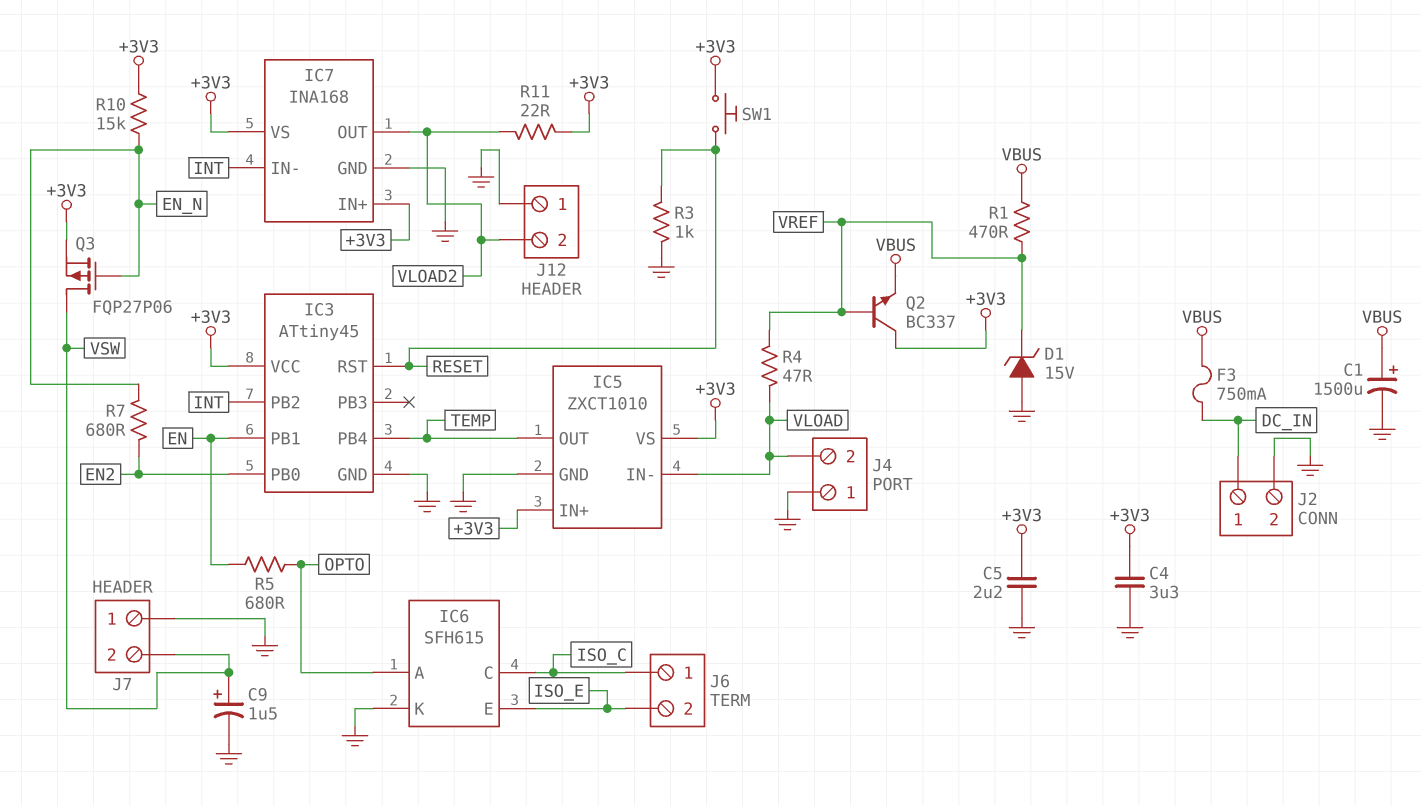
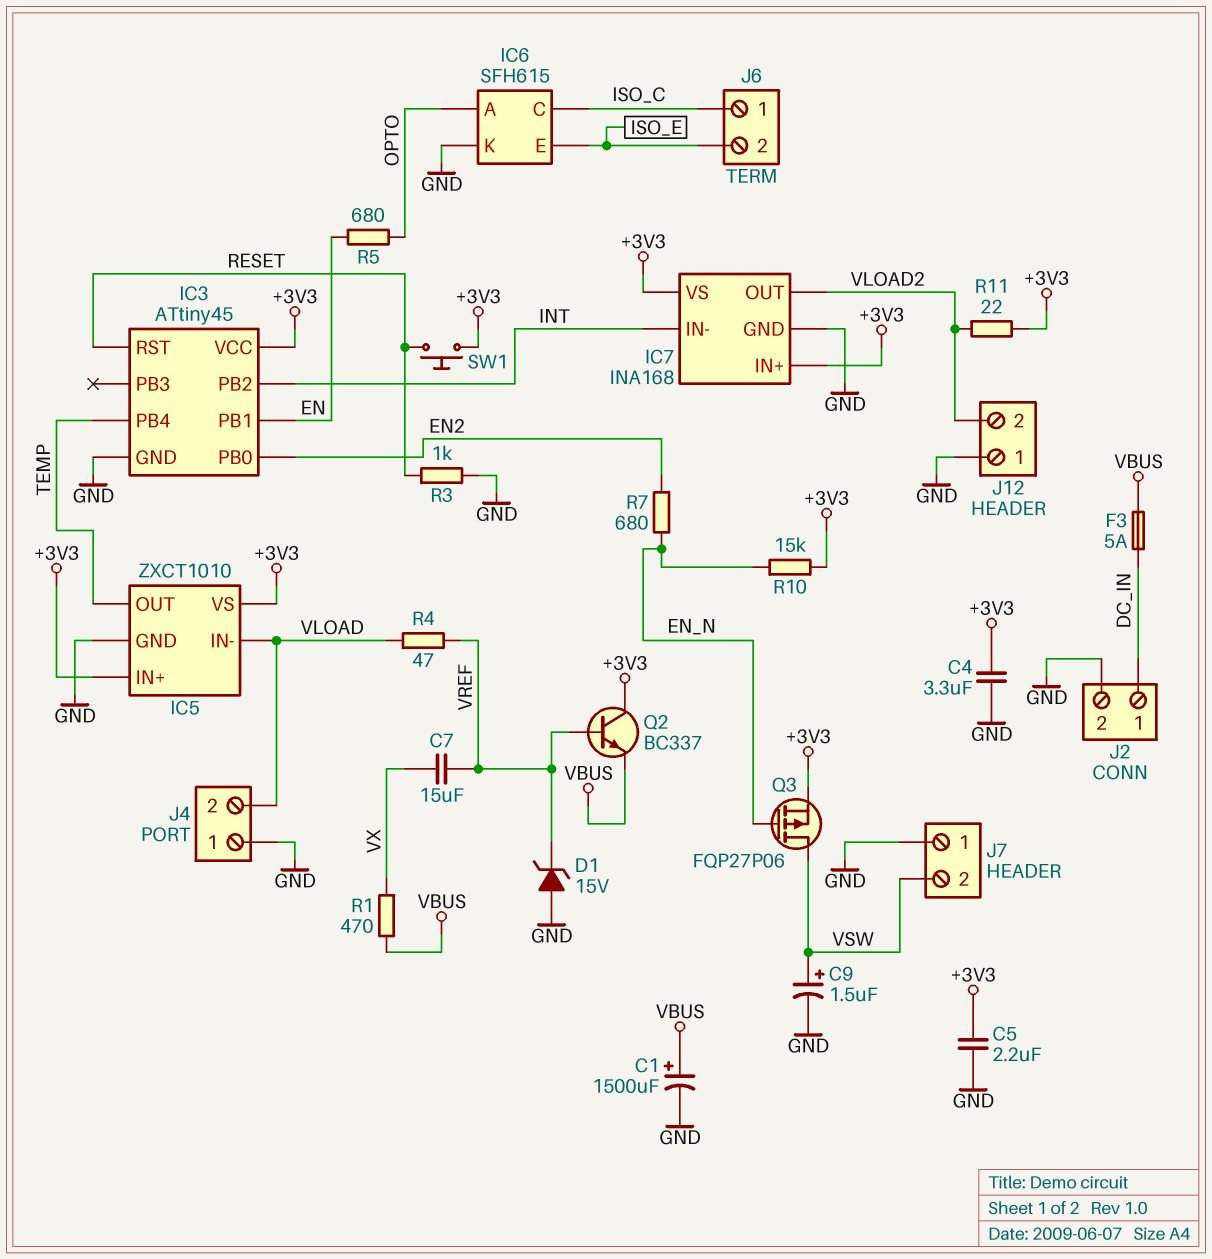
C7: none -> 15uF (VREF, VX)
F3: 750mA (DC_IN, VBUS) -> 5A (DC_IN, VBUS)
R1: 470 (VBUS, VREF) -> 470 (VBUS, VX)

